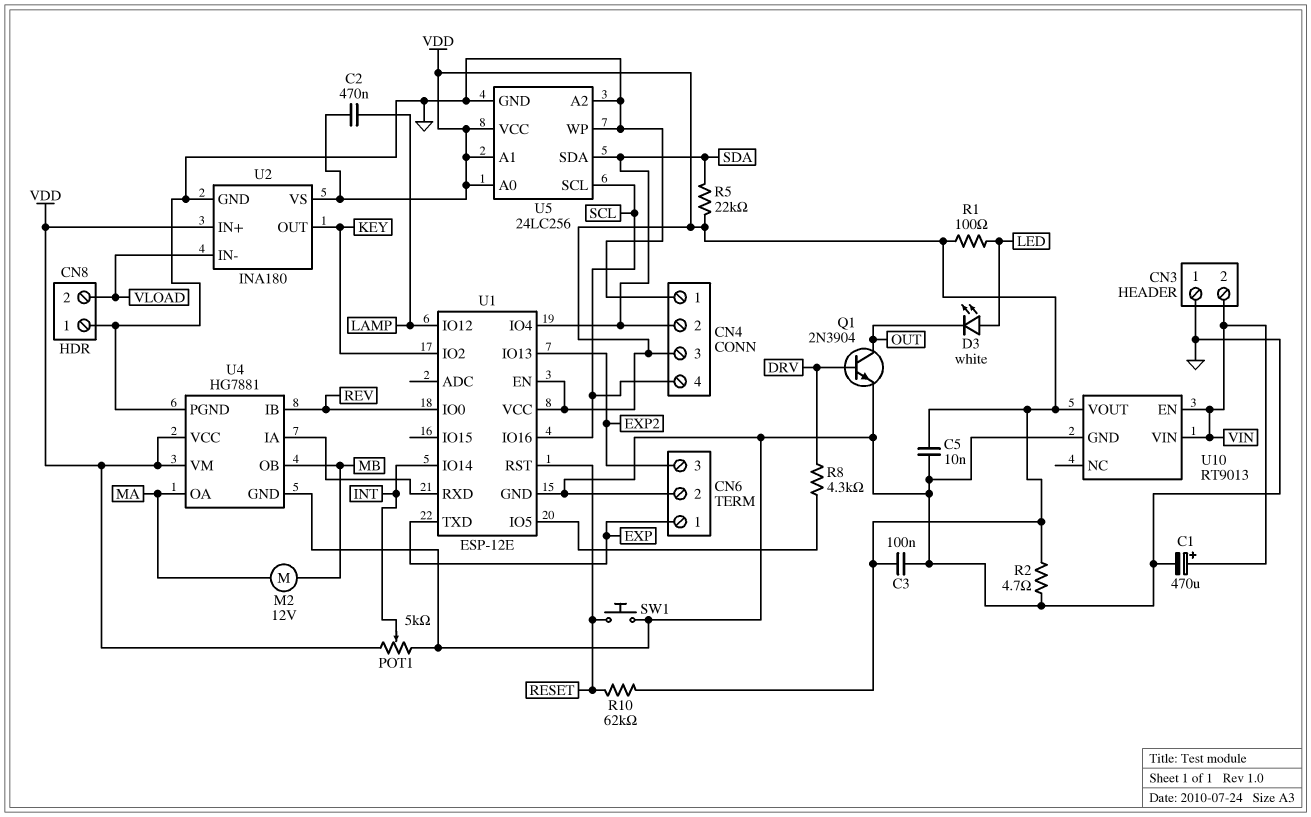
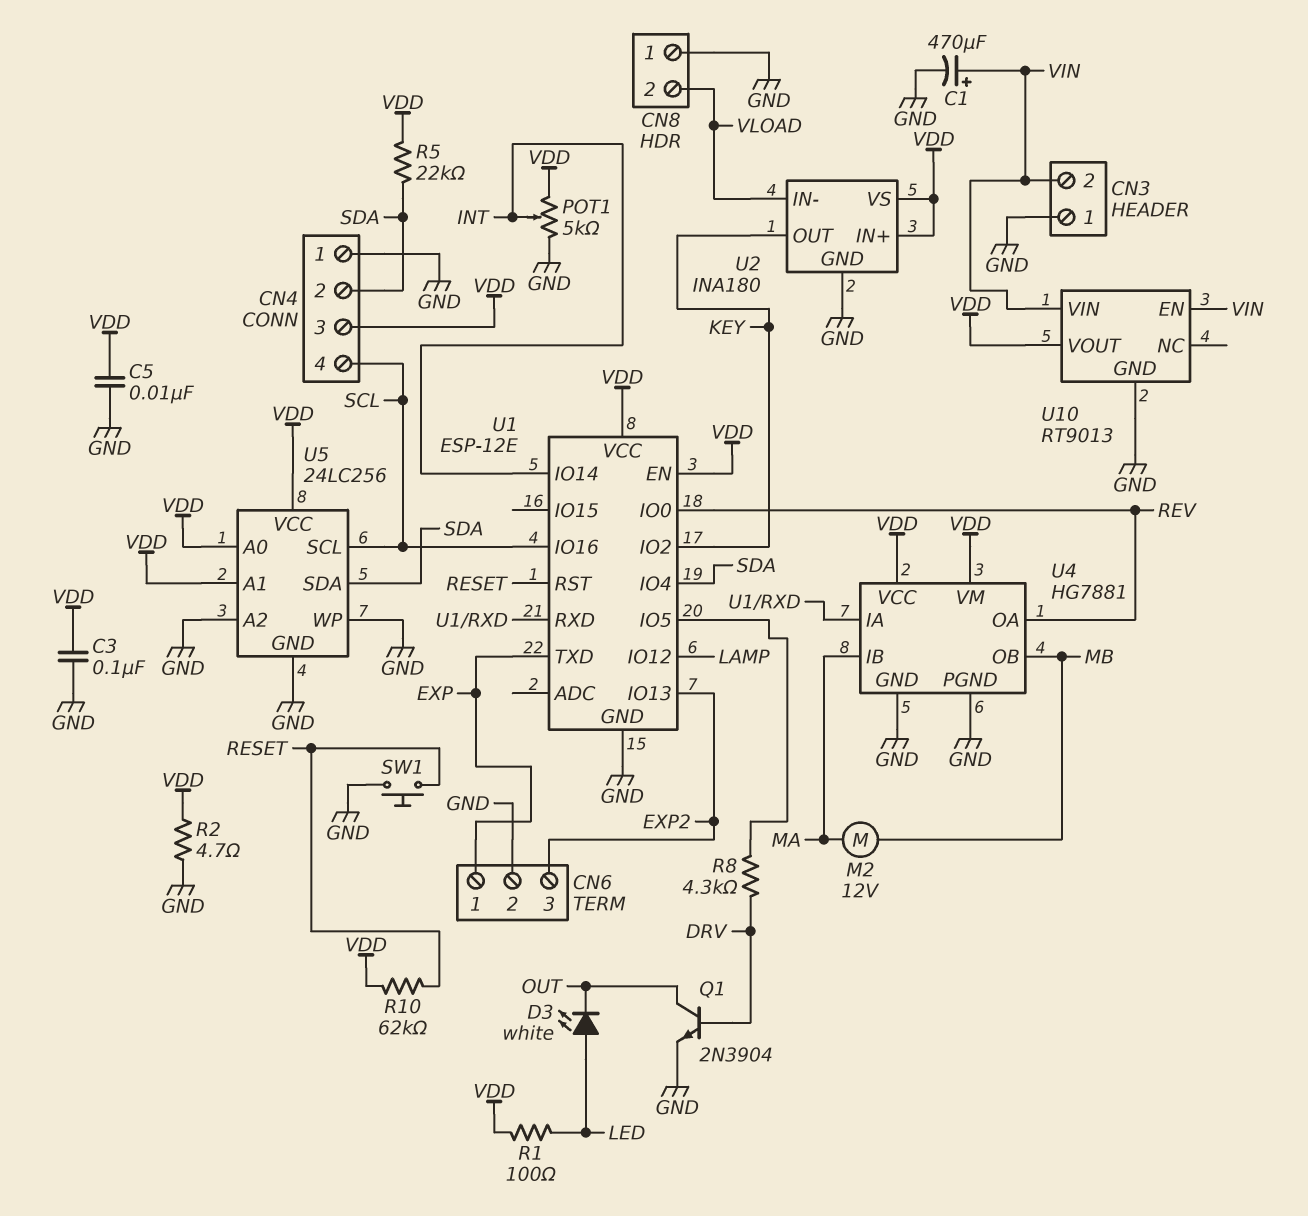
C2: 470nF (LAMP, VDD) -> none
U4 pin IB: REV -> MA
U4 pin OA: MA -> REV

